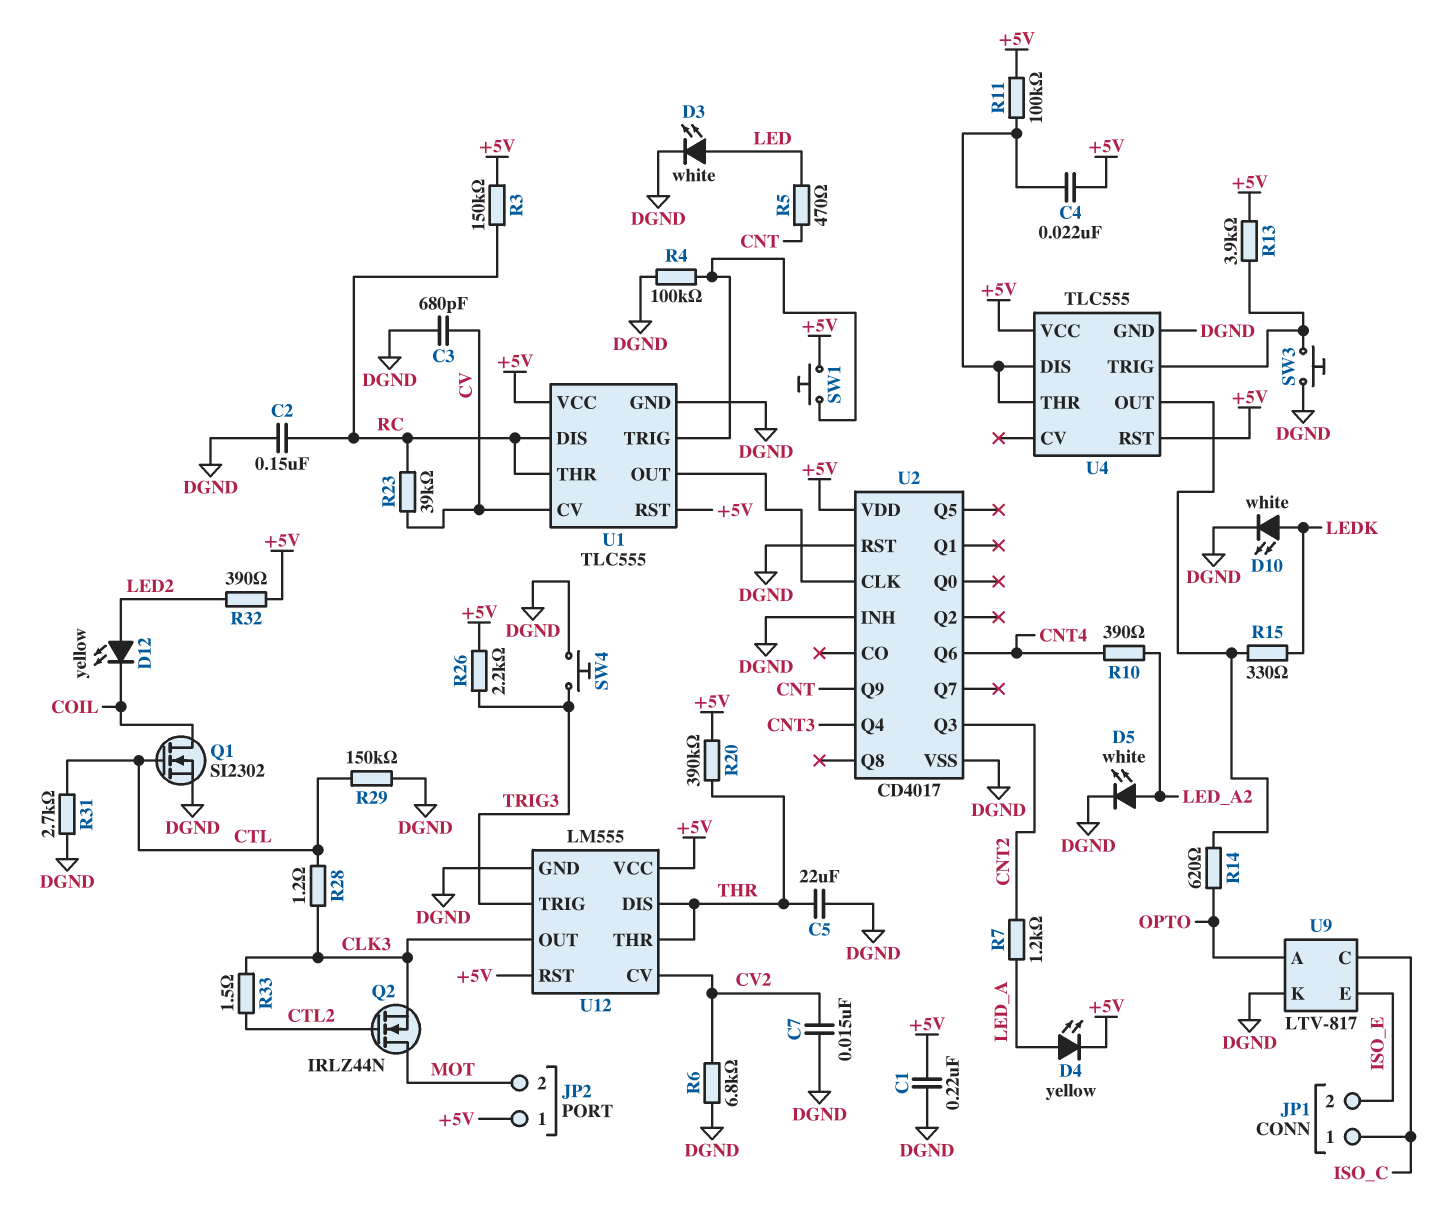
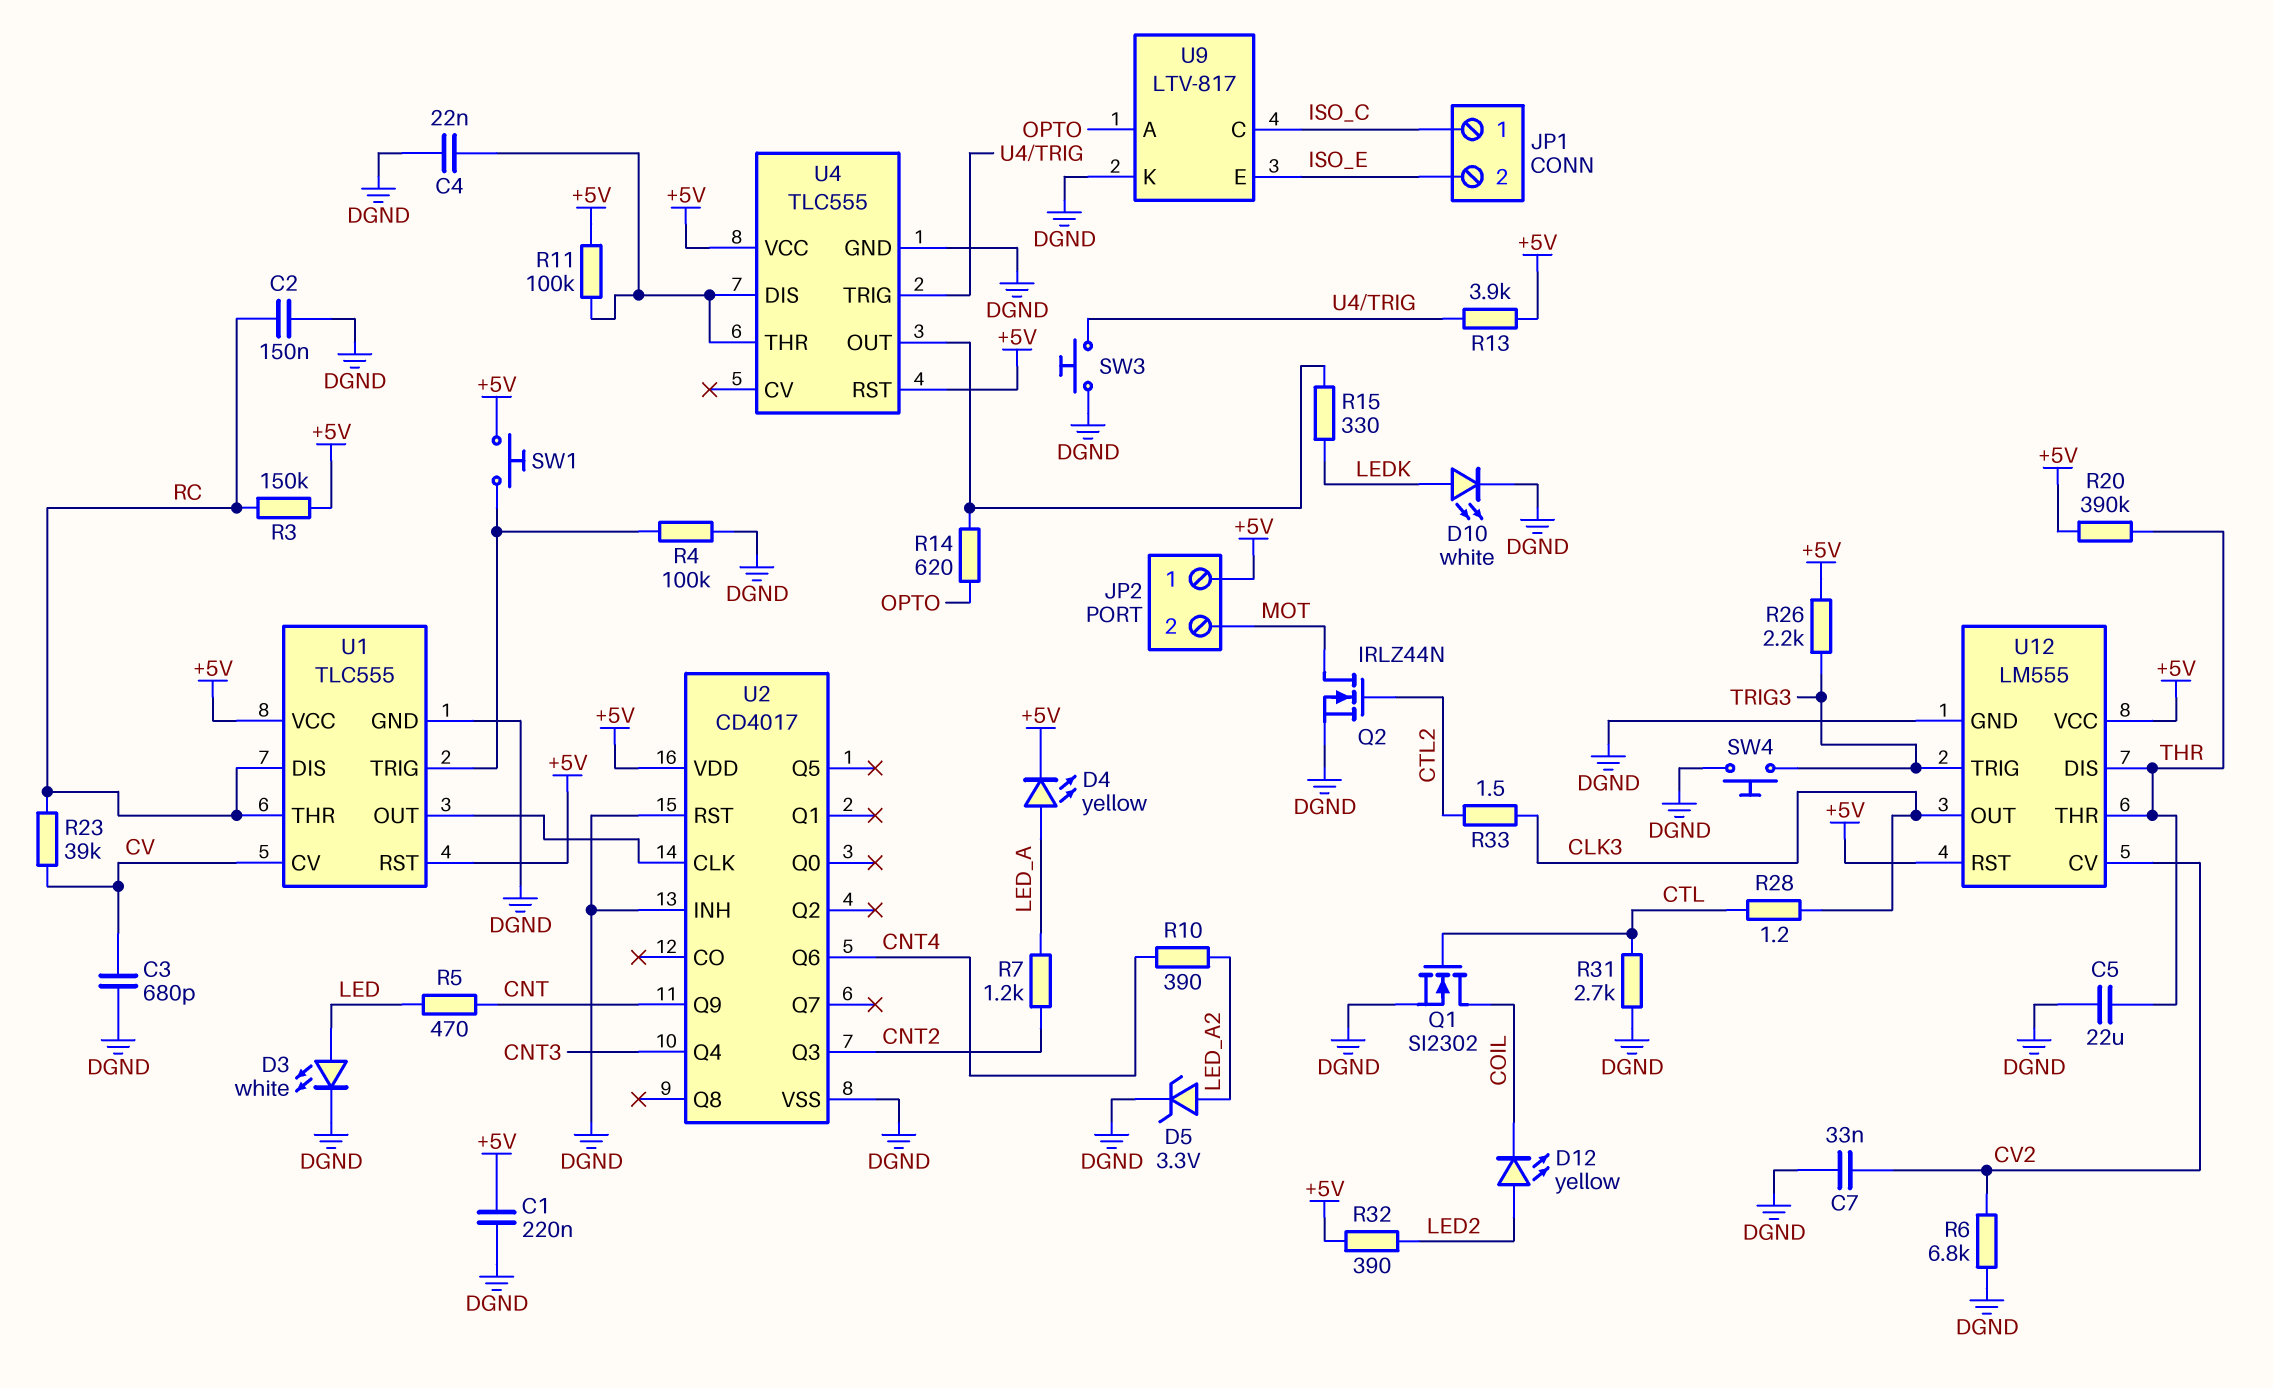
C4: 22nF (+5V, U4/DIS) -> 22nF (DGND, U4/DIS)
C7: 15nF (CV2, DGND) -> 33nF (CV2, DGND)
D5: LED white (A LED_A2, K DGND) -> zener 3.3V (A LED_A2, K DGND)
Q2: NMOS IRLZ44N (G CTL2, D MOT, S CLK3) -> NMOS IRLZ44N (G CTL2, D MOT, S DGND)
R29: 150k (CTL, DGND) -> none

